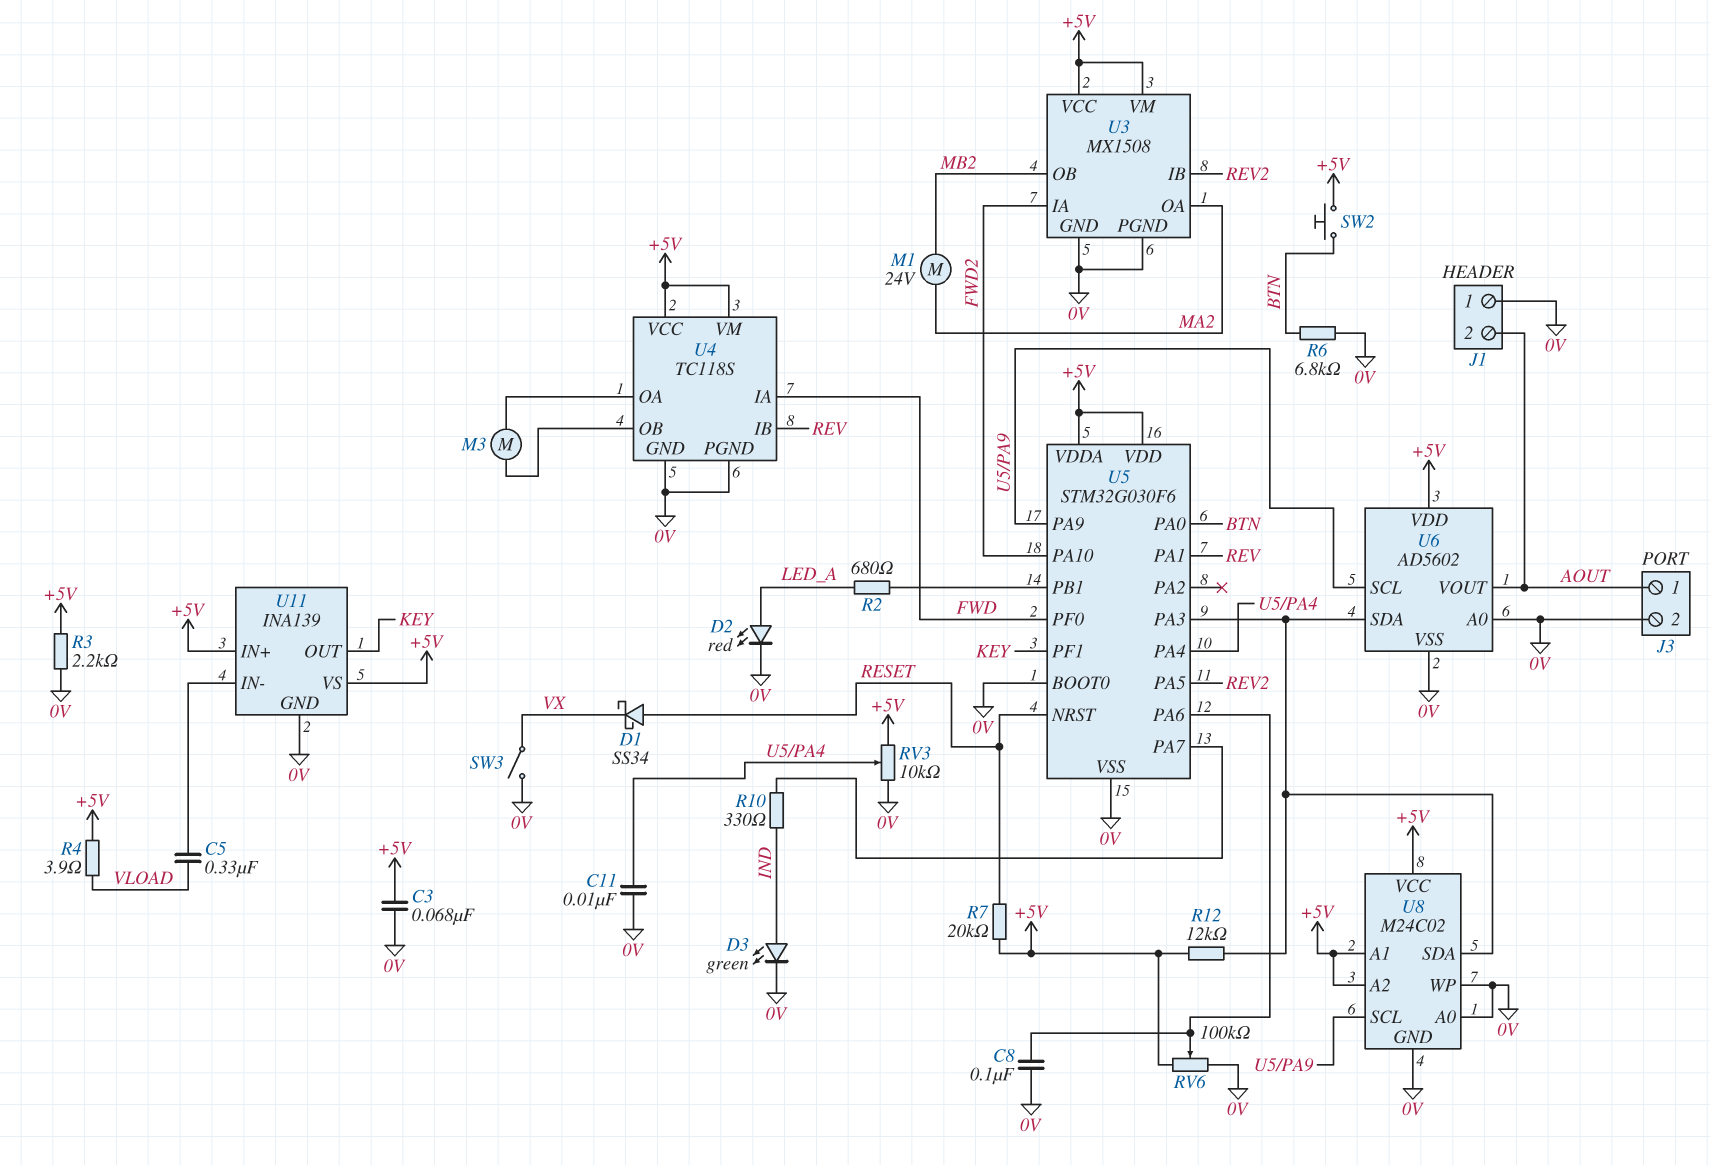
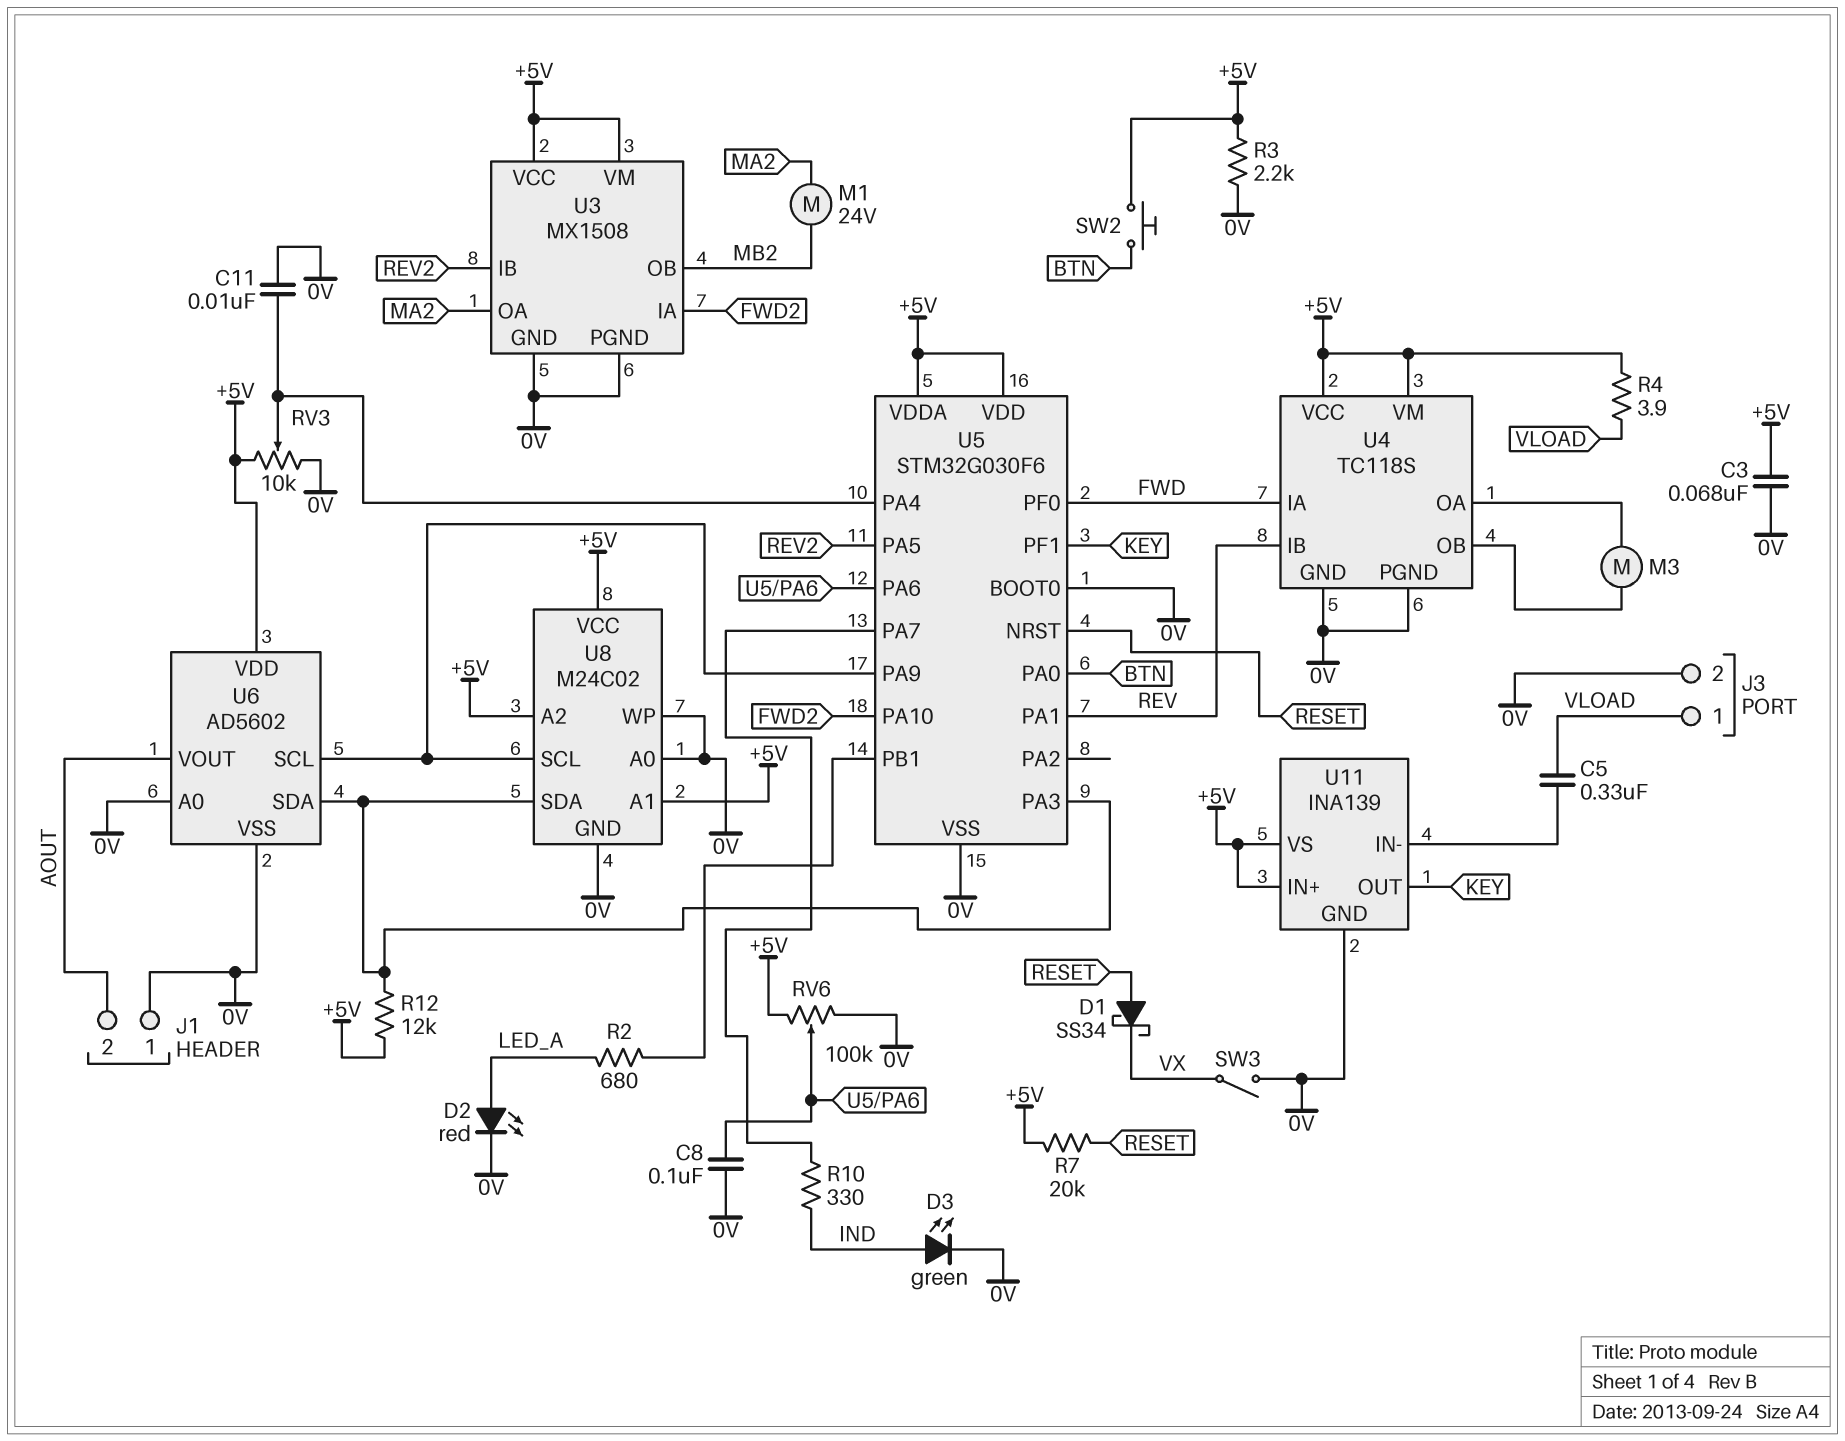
J3 pin 1: AOUT -> VLOAD
R6: 6.8k (0V, BTN) -> none

